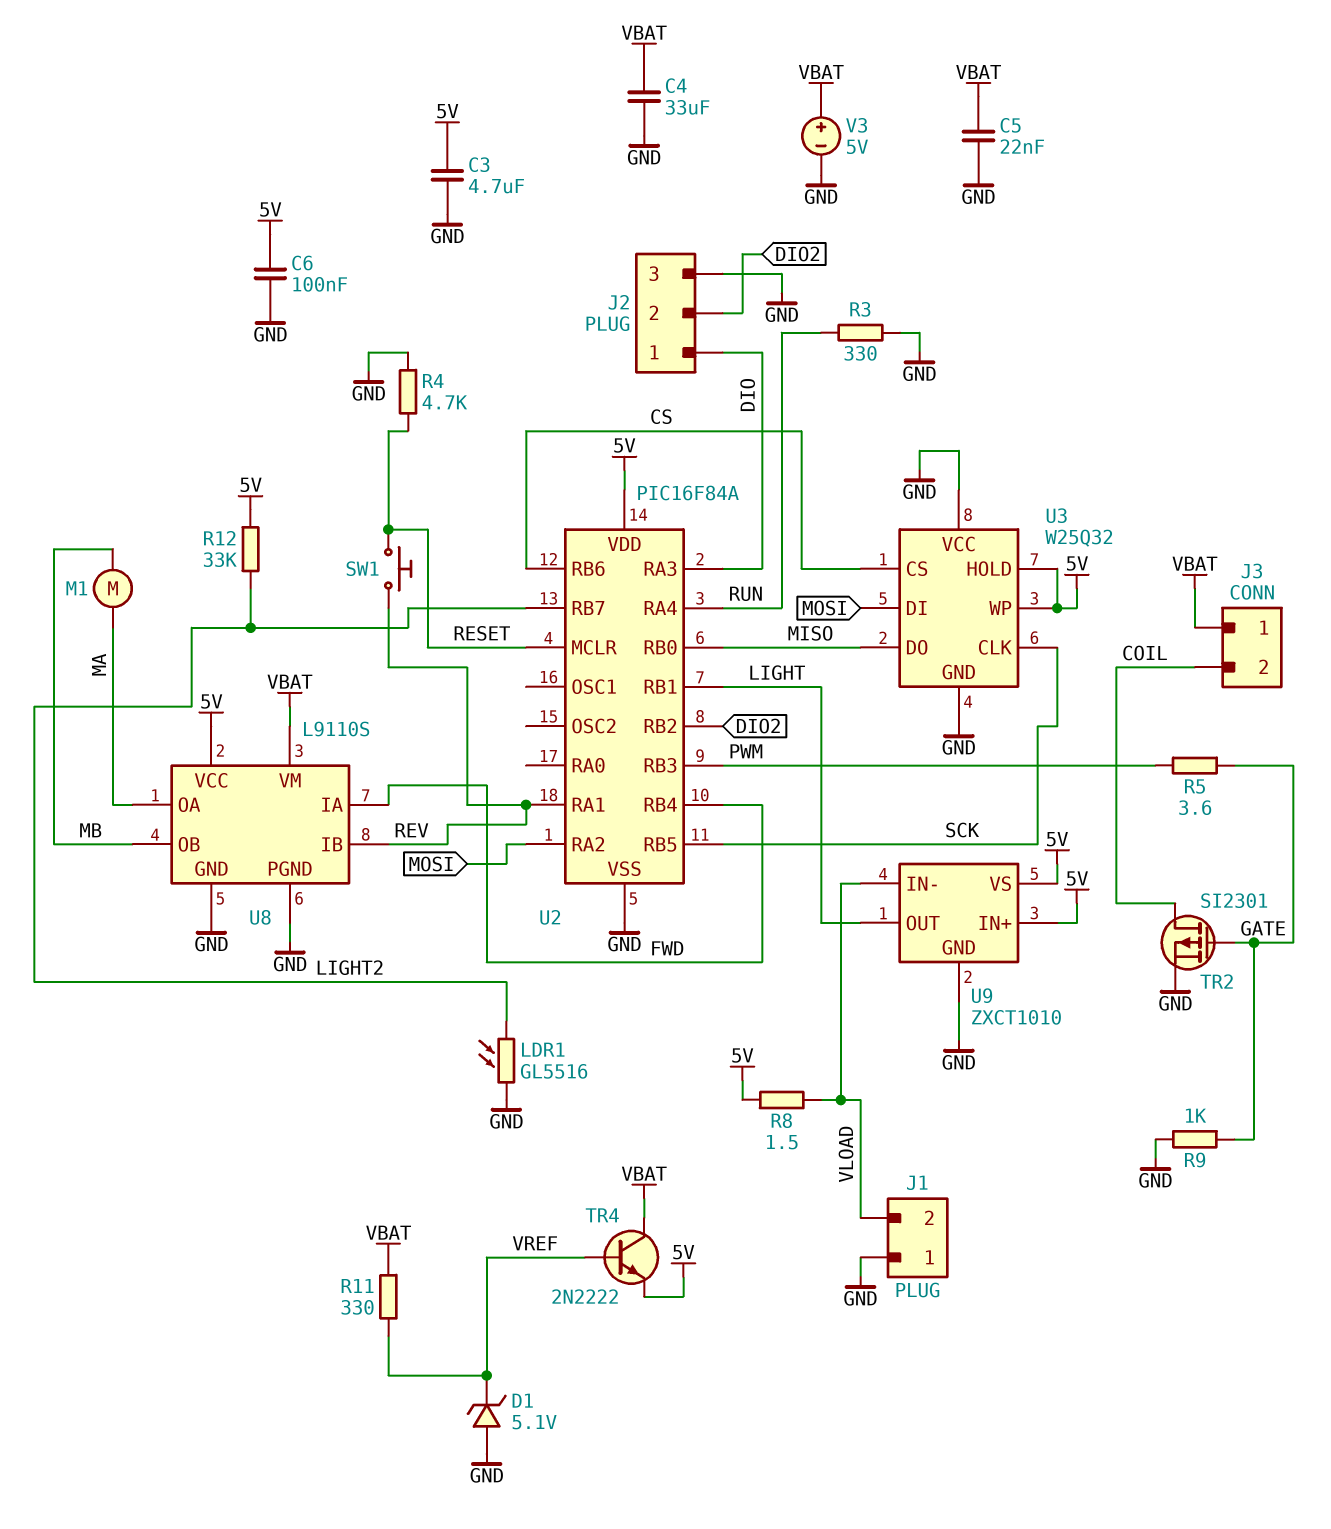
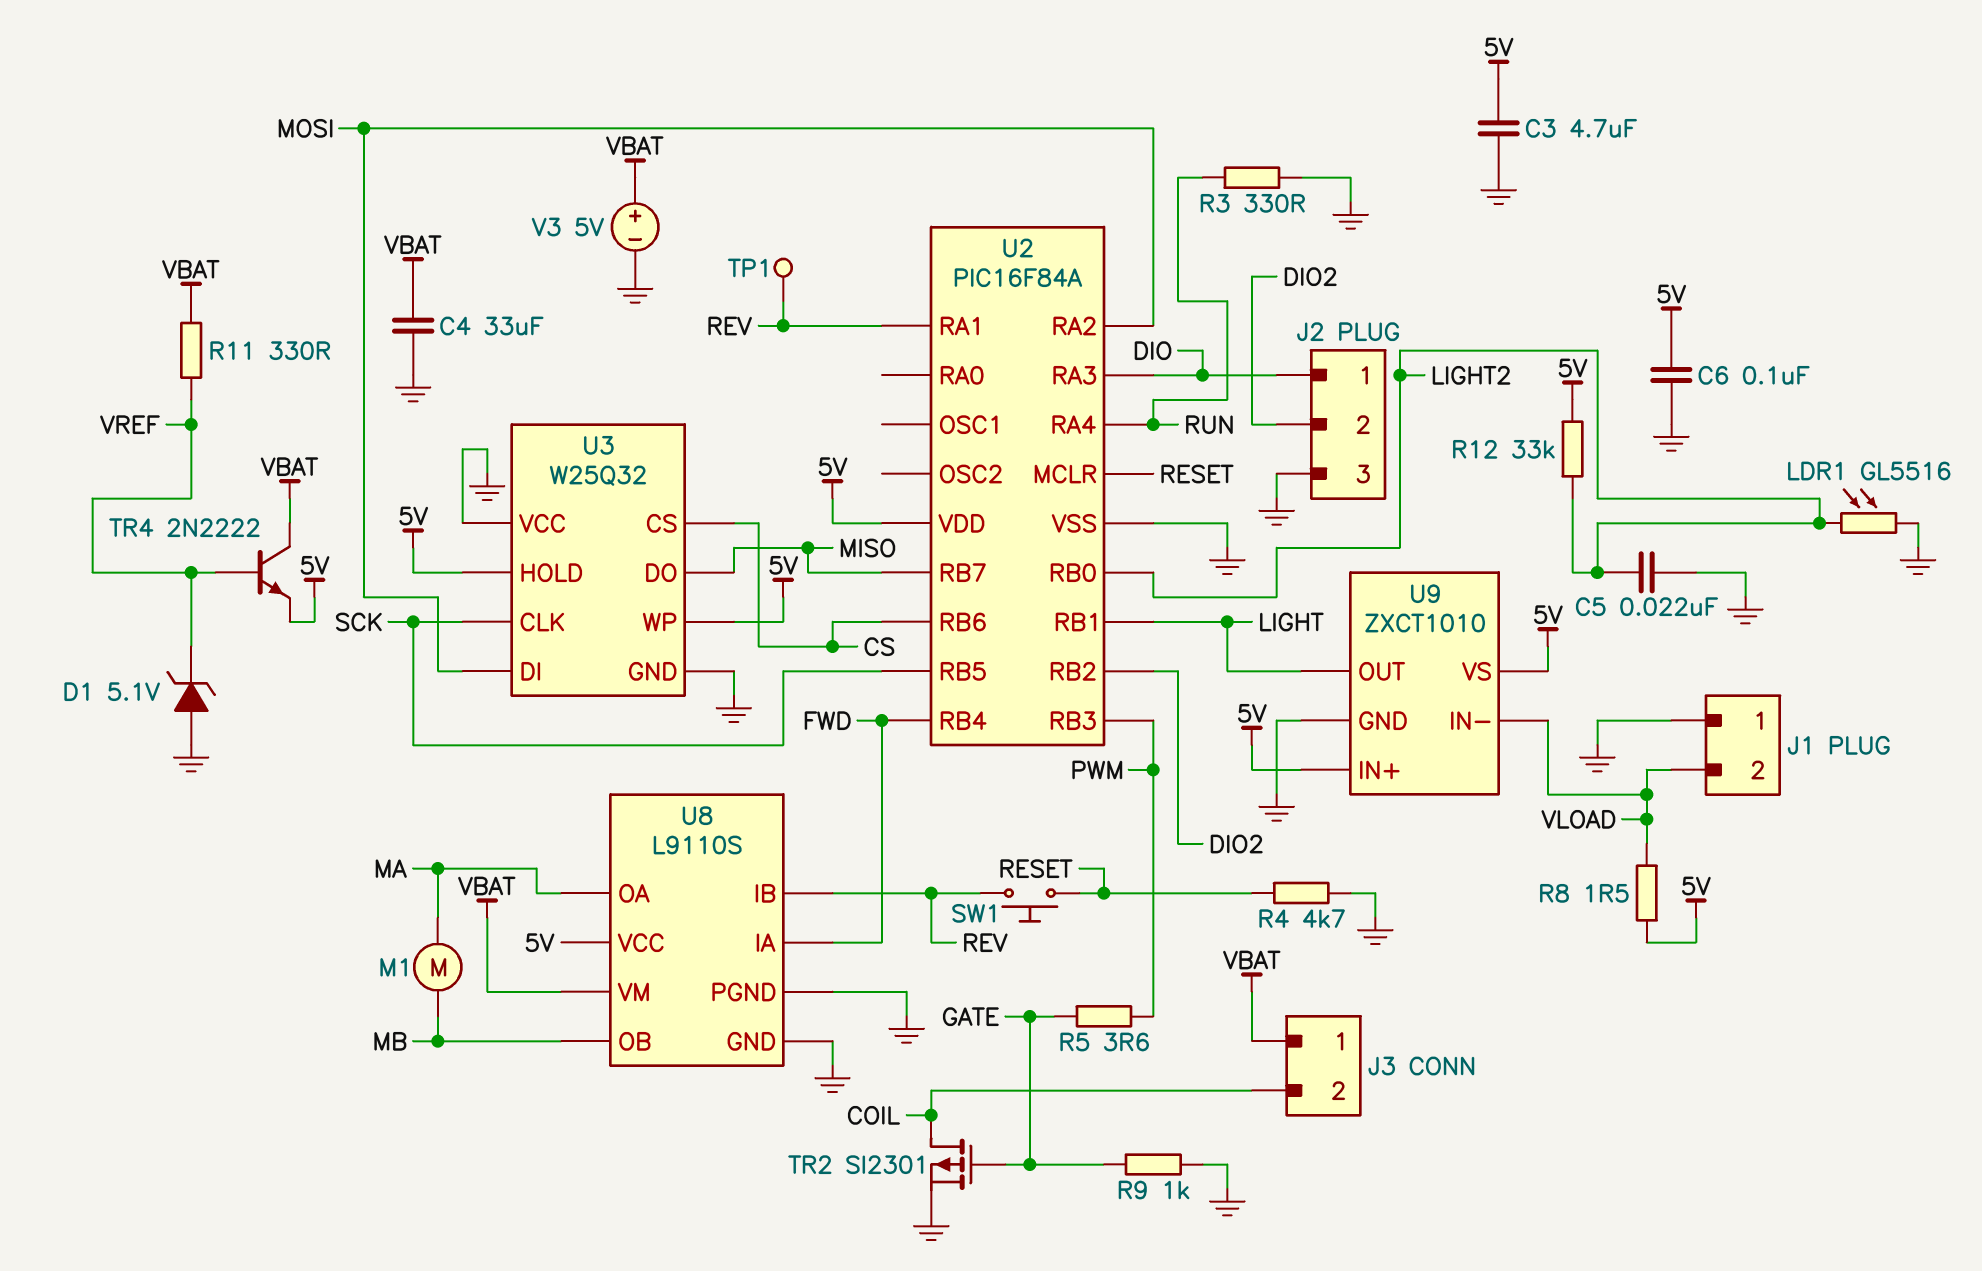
C5: 22nF (GND, VBAT) -> 22nF (GND, LIGHT2)
TP1: none -> test point (REV)
U2 pin RB0: MISO -> LIGHT2
U2 pin RB7: LIGHT2 -> MISO

